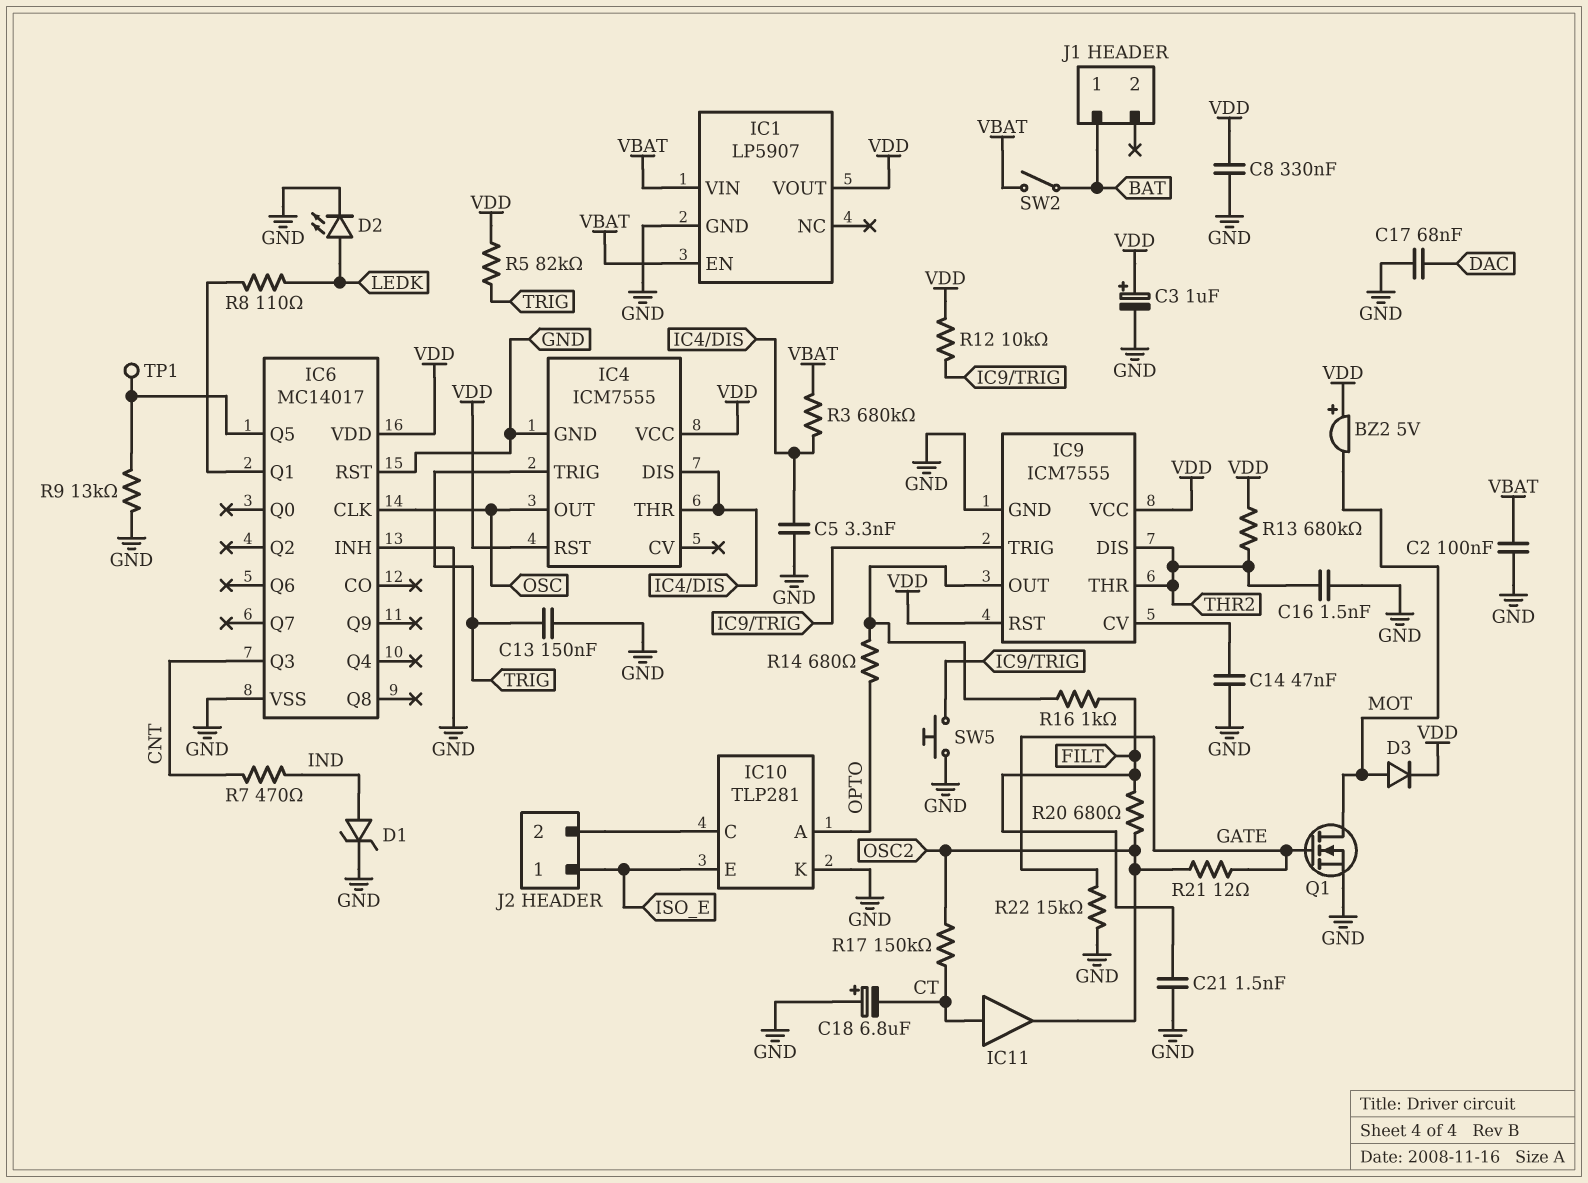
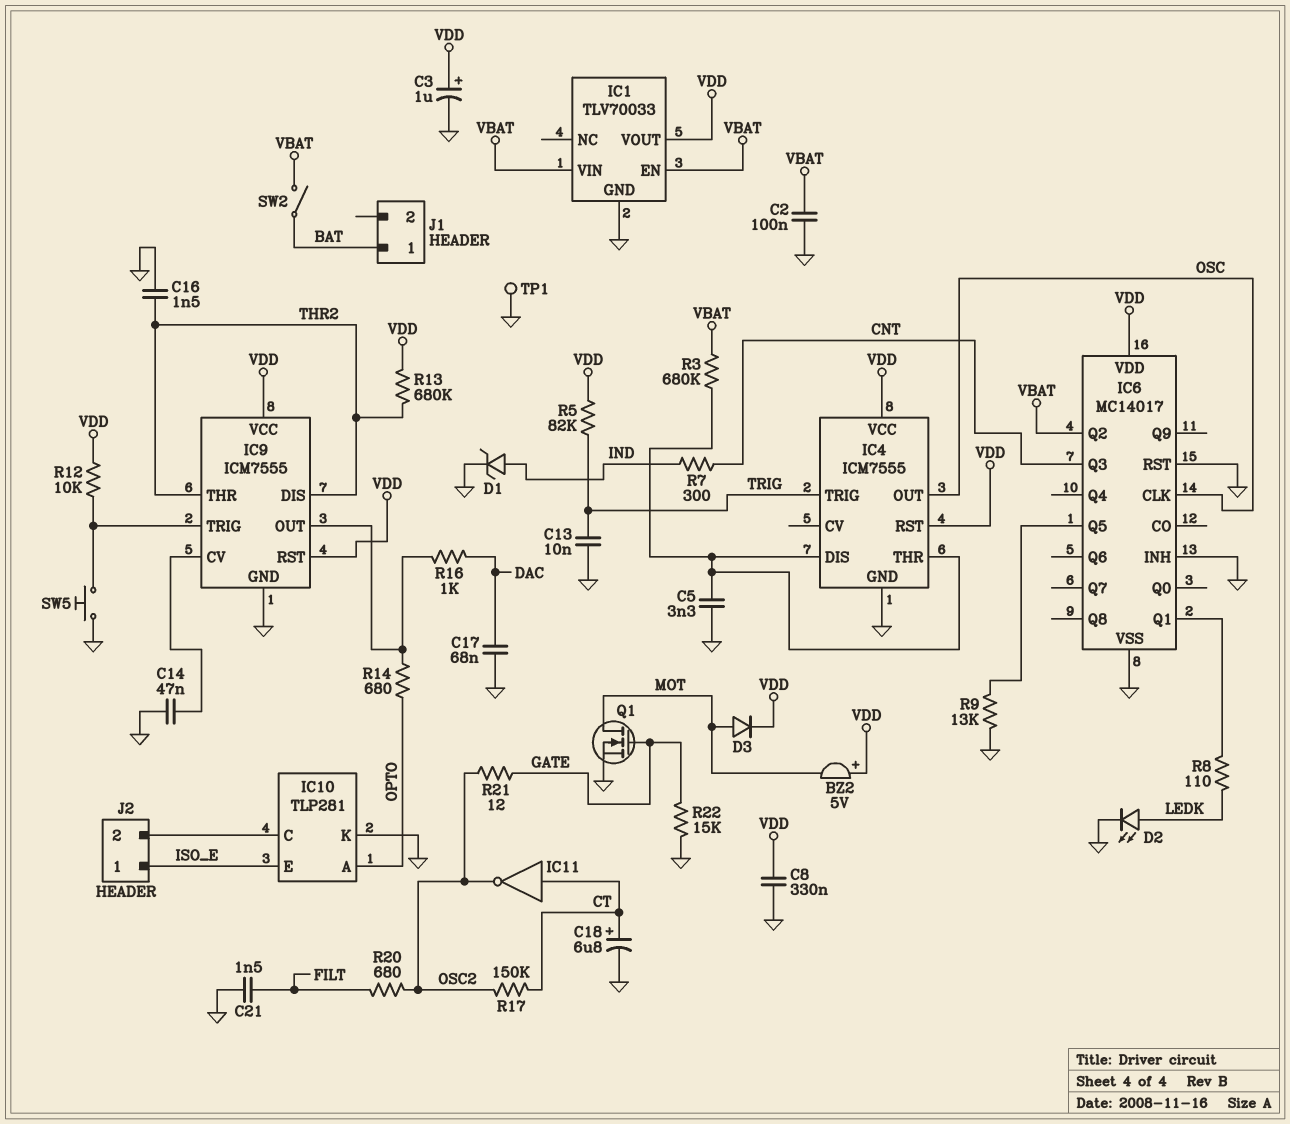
C13: 150nF (GND, TRIG) -> 10nF (GND, TRIG)
C18: 6.8uF (plus GND, minus CT) -> 6.8uF (plus CT, minus GND)
IC1: LP5907 -> TLV70033
IC6 pin Q2: none -> VBAT
IC11: buffer (in CT, out OSC2) -> NOT (in CT, out OSC2)
R7: 470 (CNT, IND) -> 300 (CNT, IND)
R16: 1k (FILT, IC9/OUT) -> 1k (DAC, IC9/OUT)
TP1: test point (IC6/Q5) -> test point (GND)

